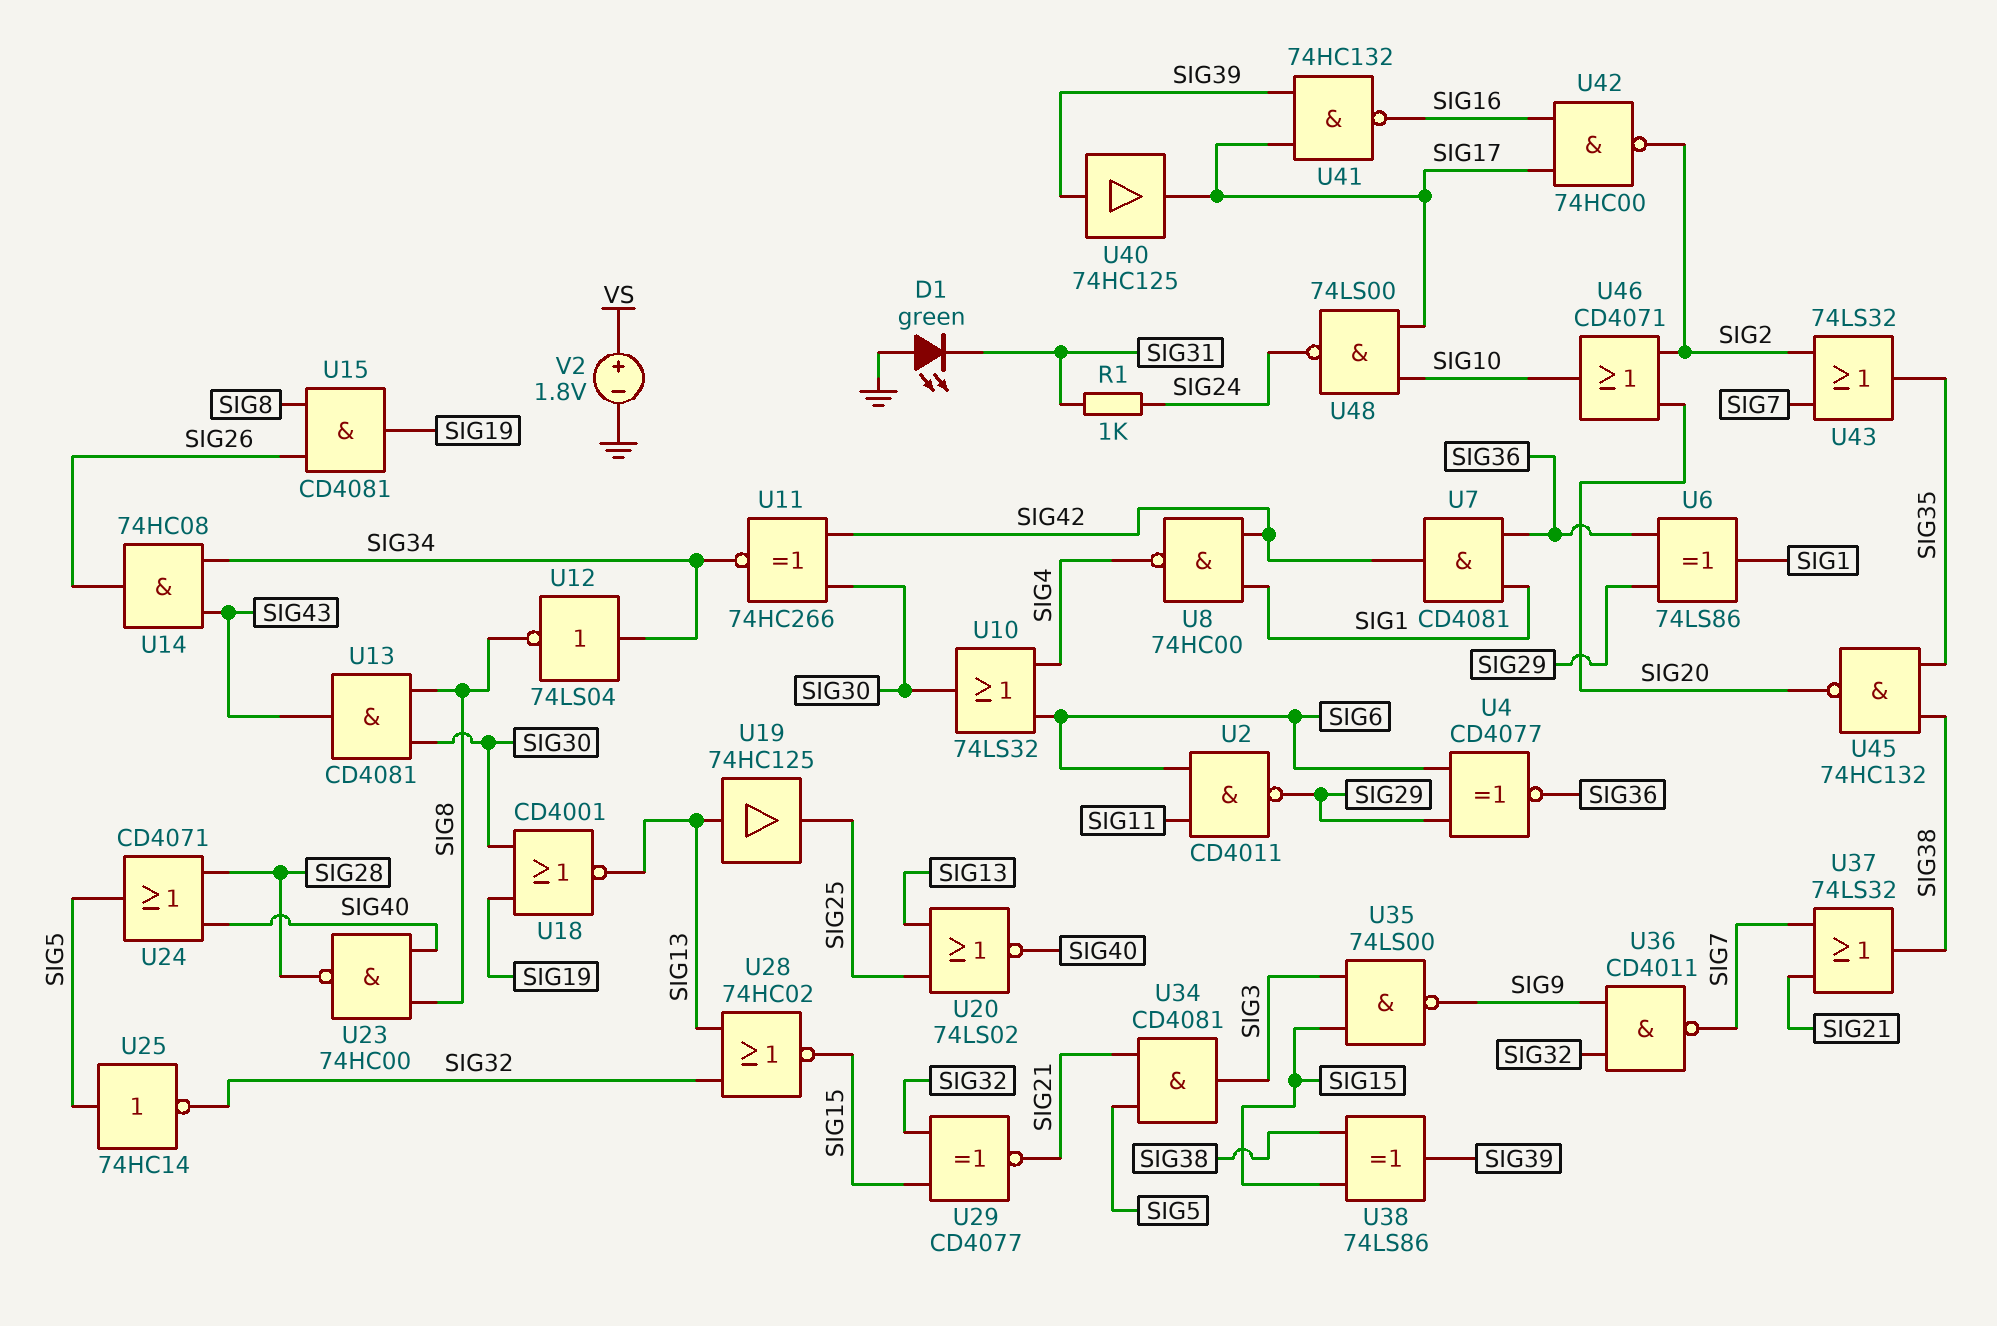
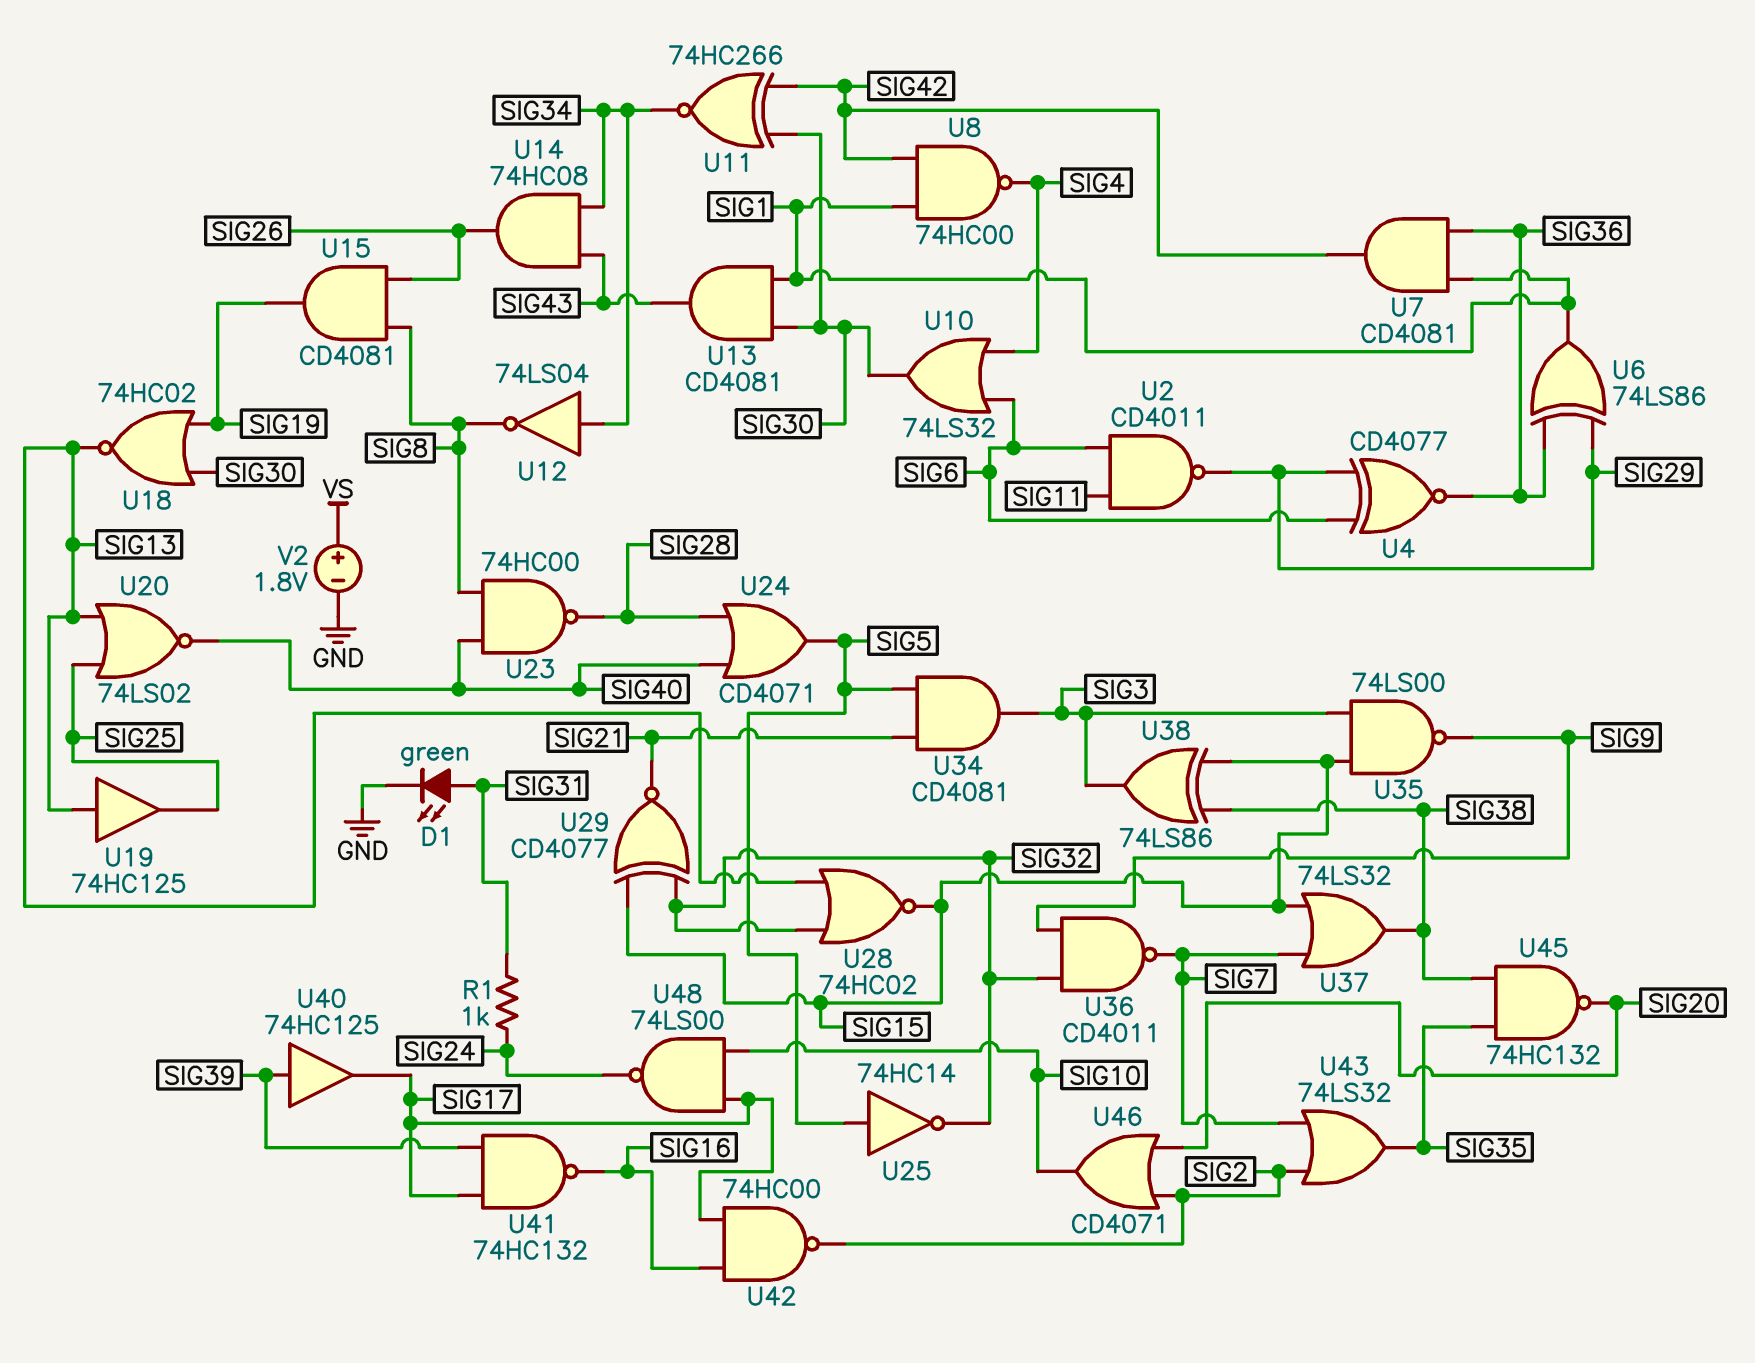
D1: LED green (A GND, K SIG31) -> LED green (A SIG31, K GND)
U13: AND CD4081 (in SIG8, in SIG30, out SIG43) -> AND CD4081 (in SIG1, in SIG30, out SIG43)
U18: NOR CD4001 (in SIG19, in SIG30, out SIG13) -> NOR 74HC02 (in SIG19, in SIG30, out SIG13)
U37: OR 74LS32 (in SIG7, in SIG21, out SIG38) -> OR 74LS32 (in SIG7, in SIG15, out SIG38)
U38: XOR 74LS86 (in SIG15, in SIG38, out SIG39) -> XOR 74LS86 (in SIG15, in SIG38, out SIG3)

